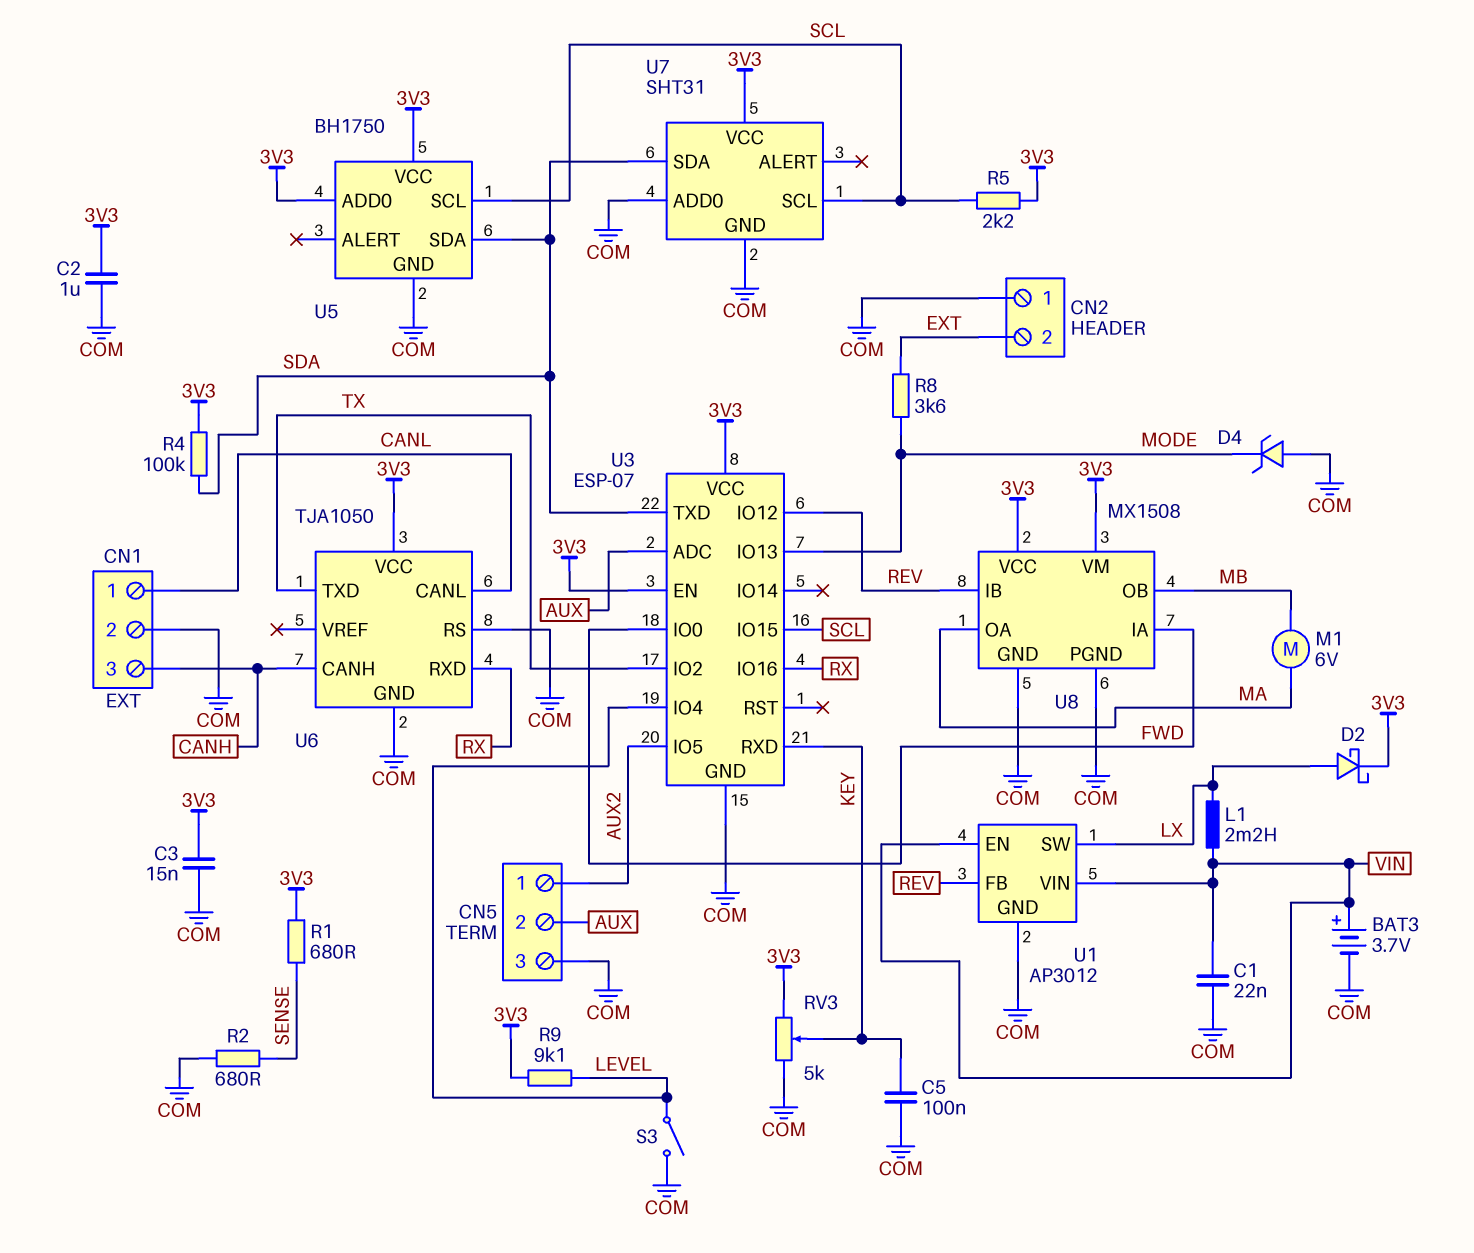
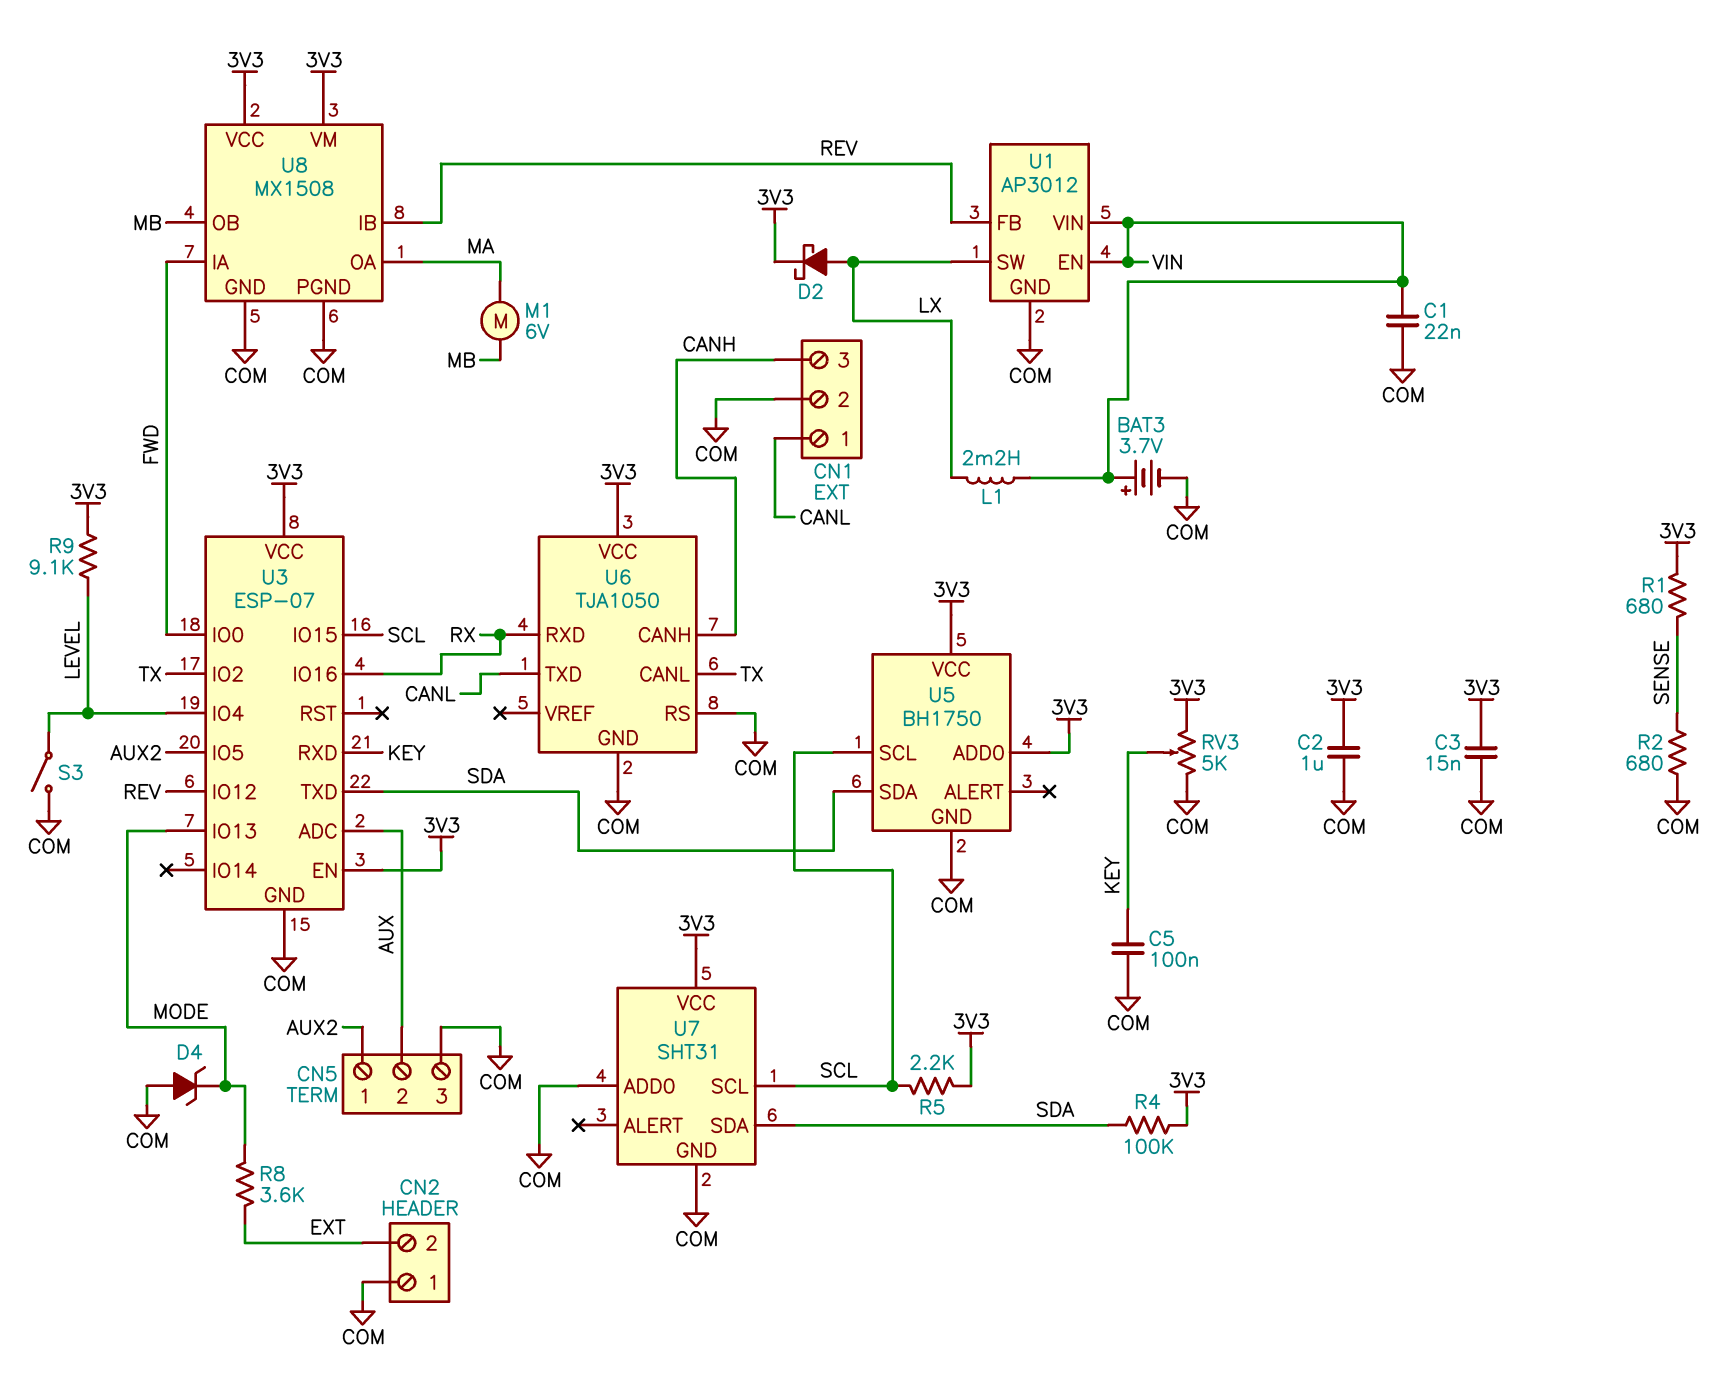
U6 pin CANL: CANL -> TX
U6 pin TXD: TX -> CANL

